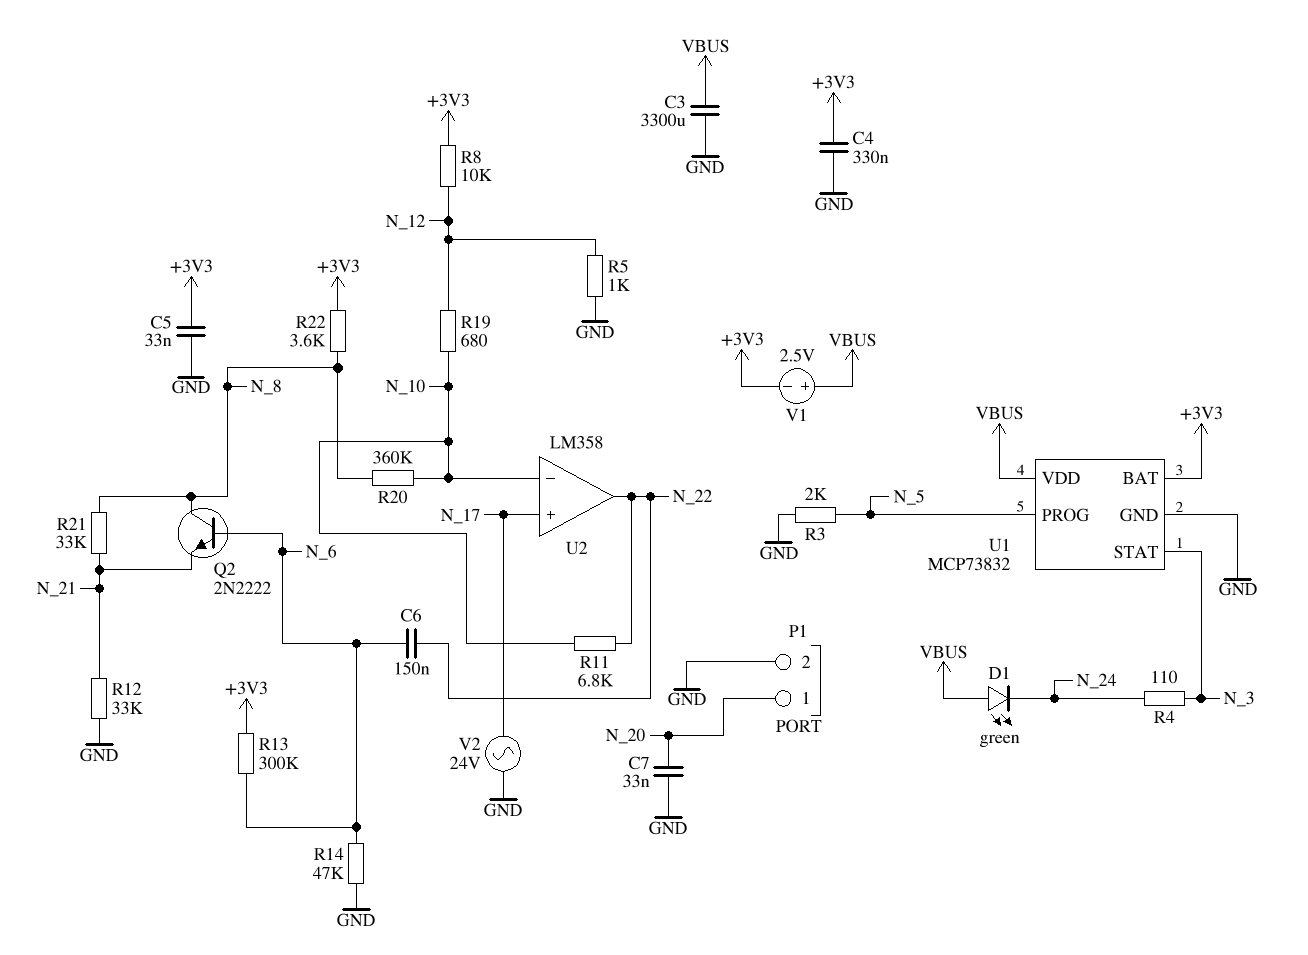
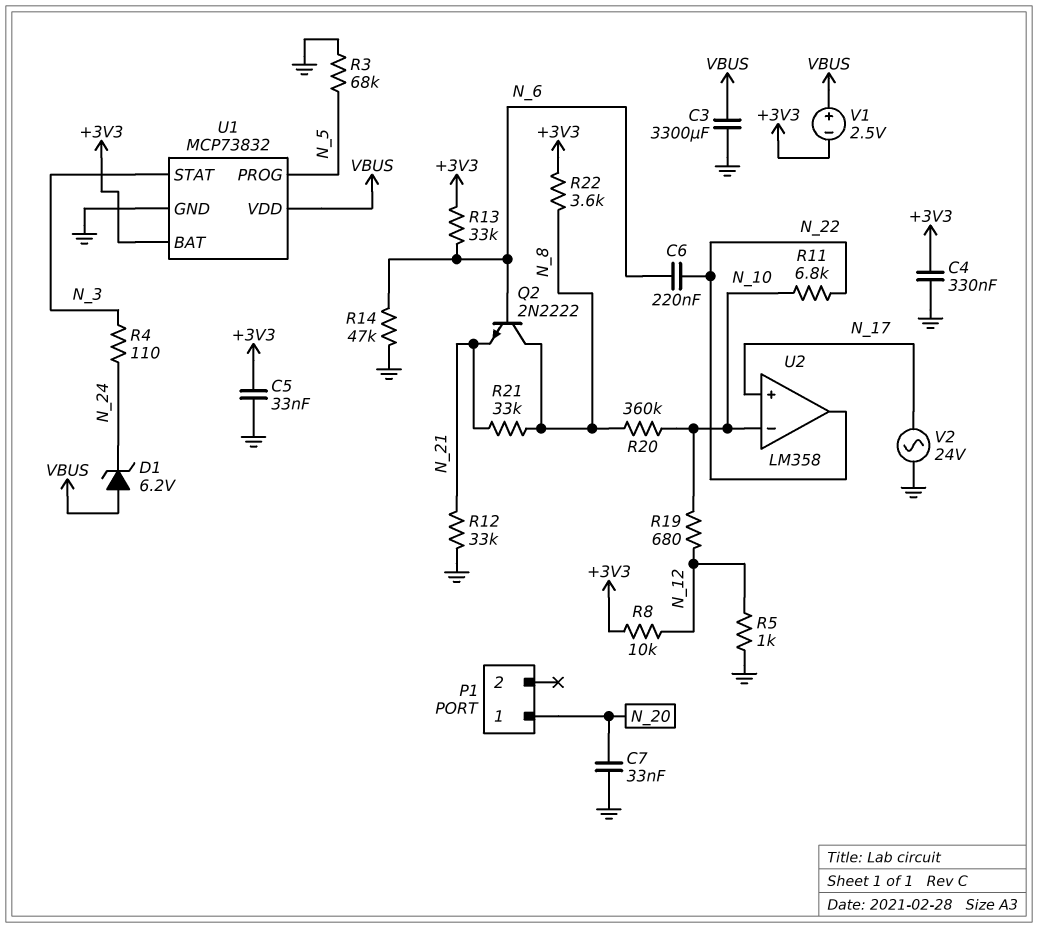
C6: 150nF (N_6, N_22) -> 220nF (N_6, N_22)
D1: LED green (A VBUS, K N_24) -> zener 6.2V (A VBUS, K N_24)
P1 pin 2: GND -> none
R3: 2k (GND, N_5) -> 68k (GND, N_5)
R13: 300k (+3V3, N_6) -> 33k (+3V3, N_6)

